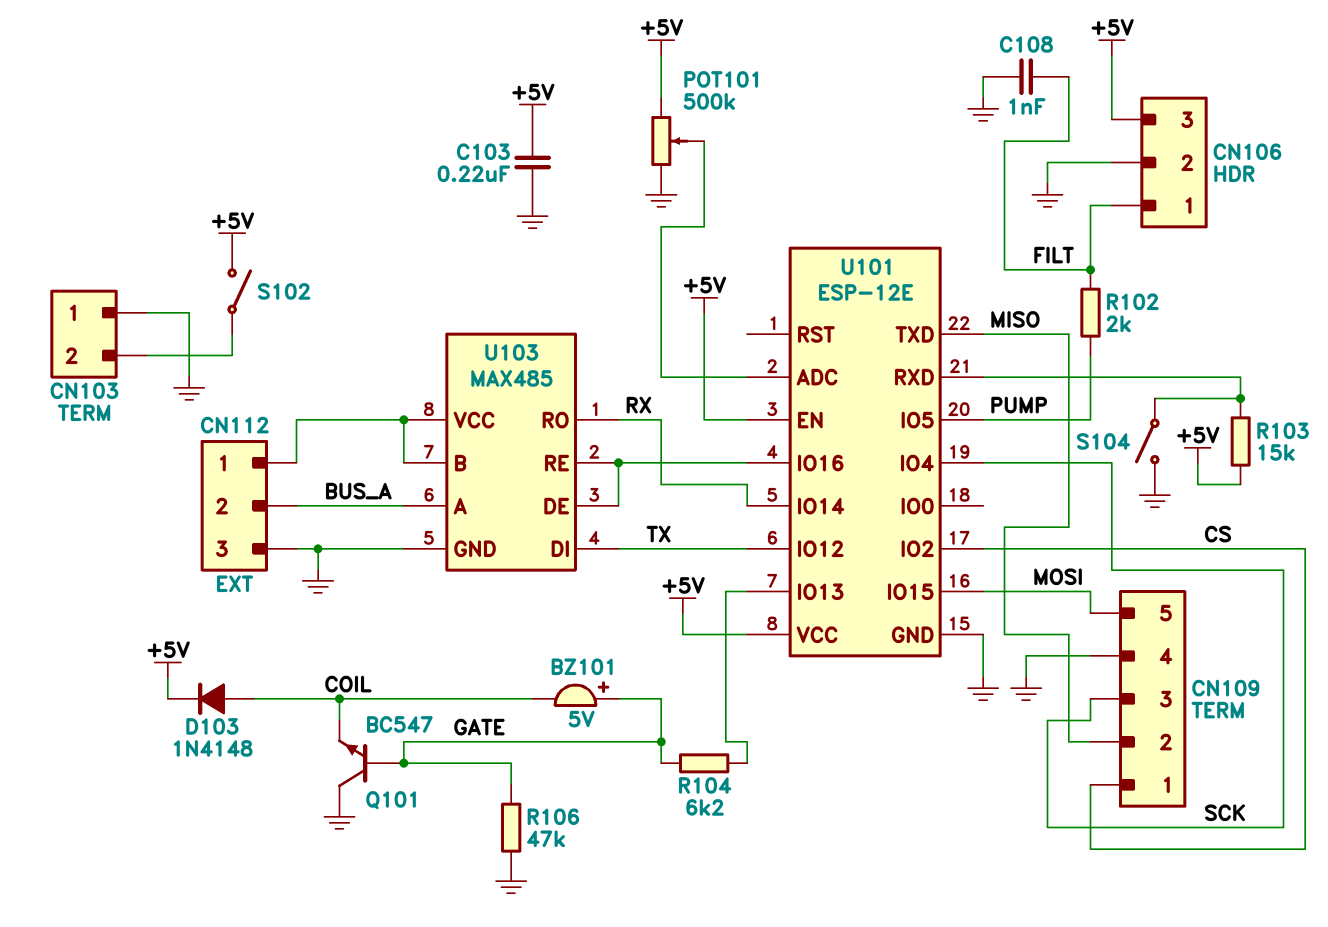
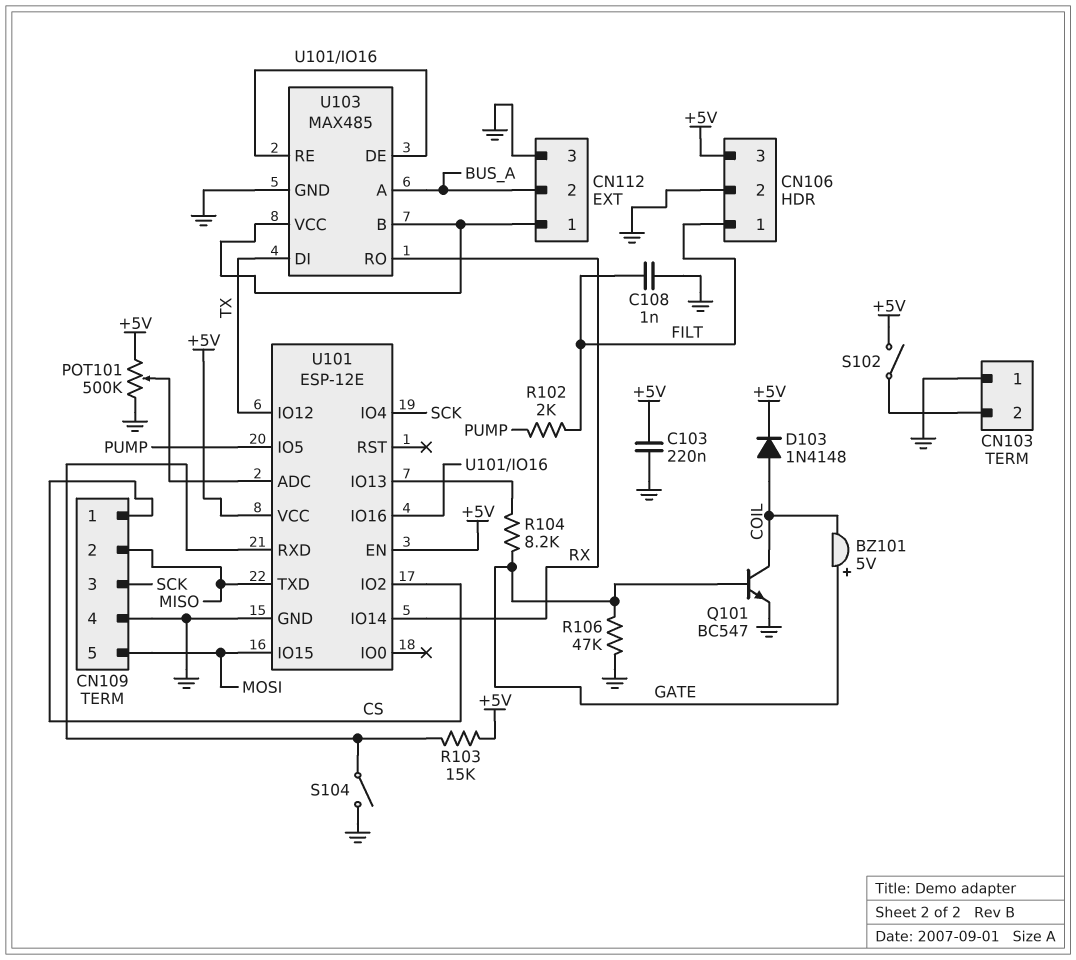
Q101: NPN BC547 (B GATE, C GND, E COIL) -> NPN BC547 (B GATE, C COIL, E GND)
R104: 6.2k (GATE, U101/IO13) -> 8.2k (GATE, U101/IO13)

